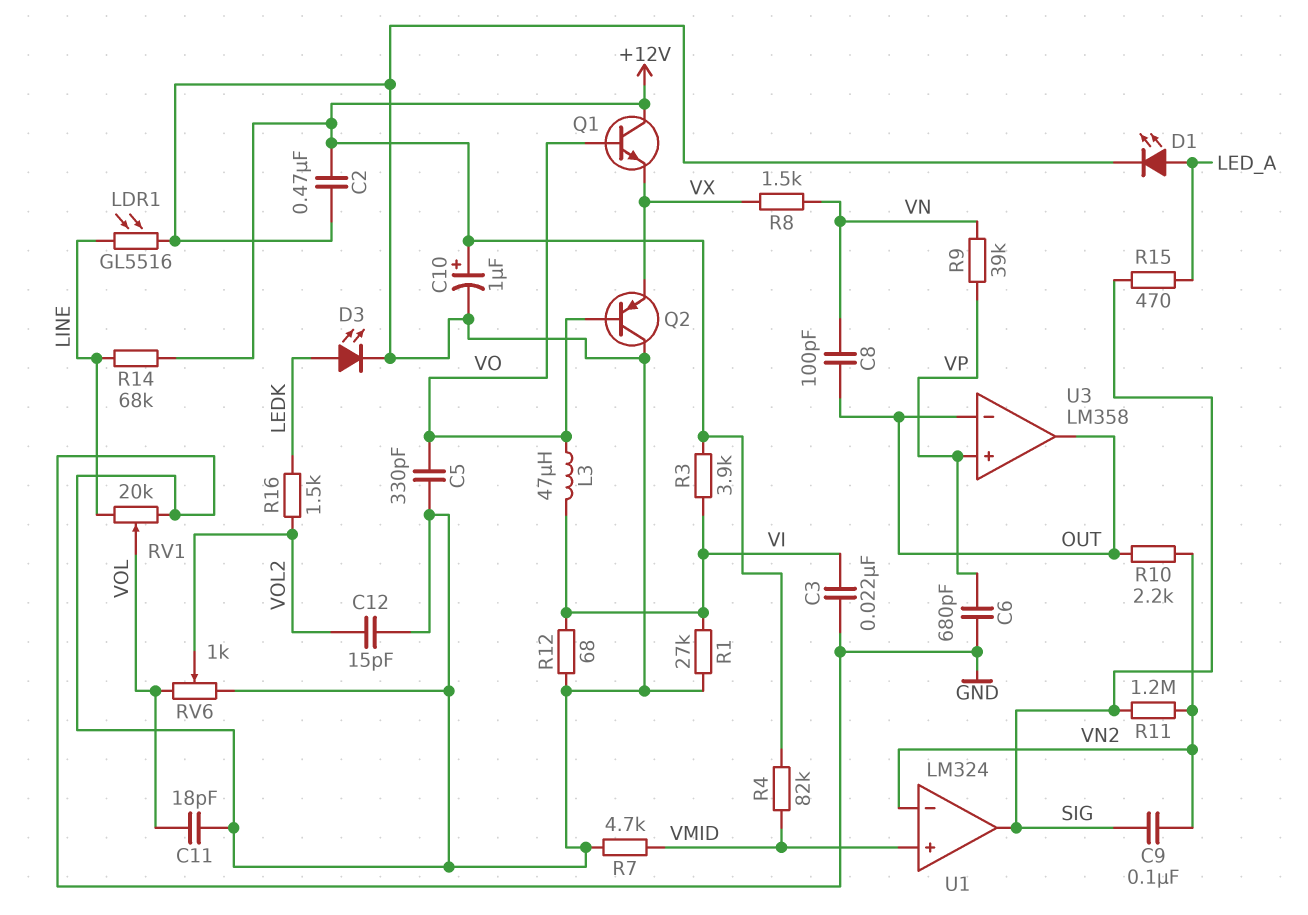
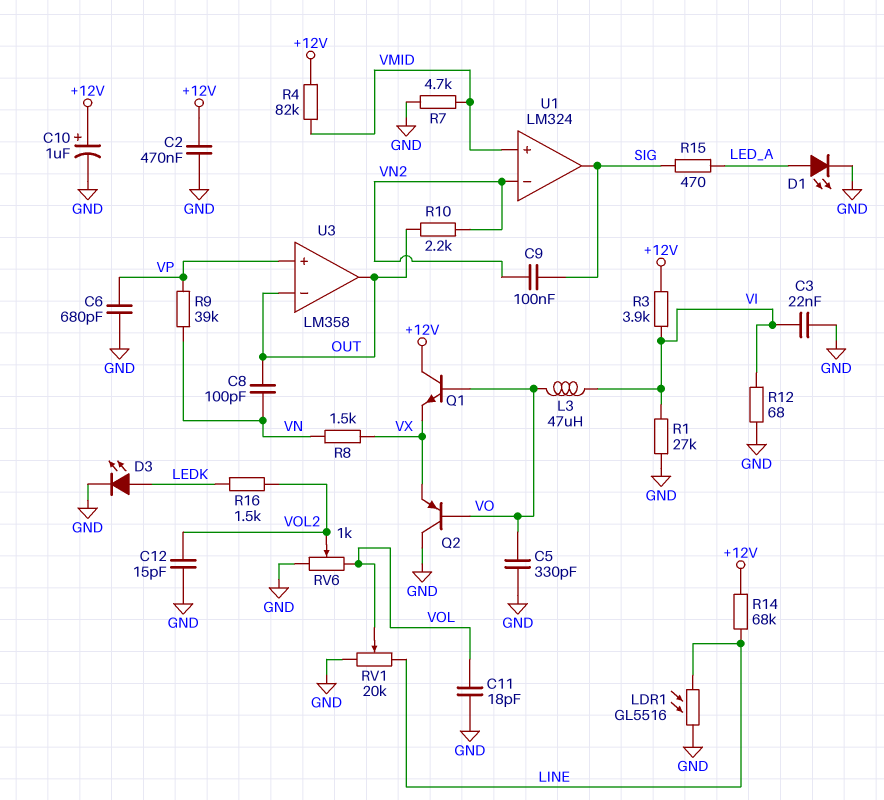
R11: 1.2M (SIG, VN2) -> none

